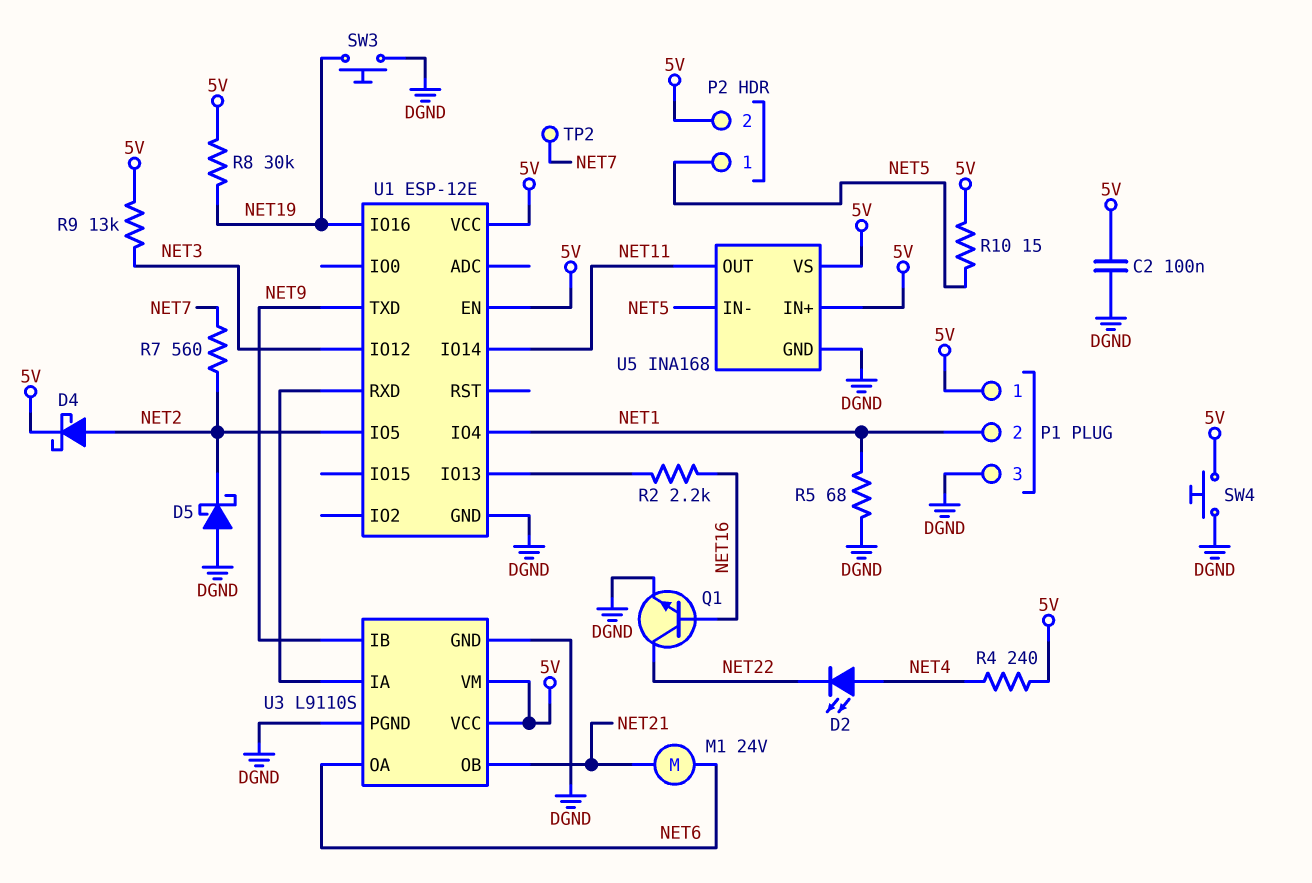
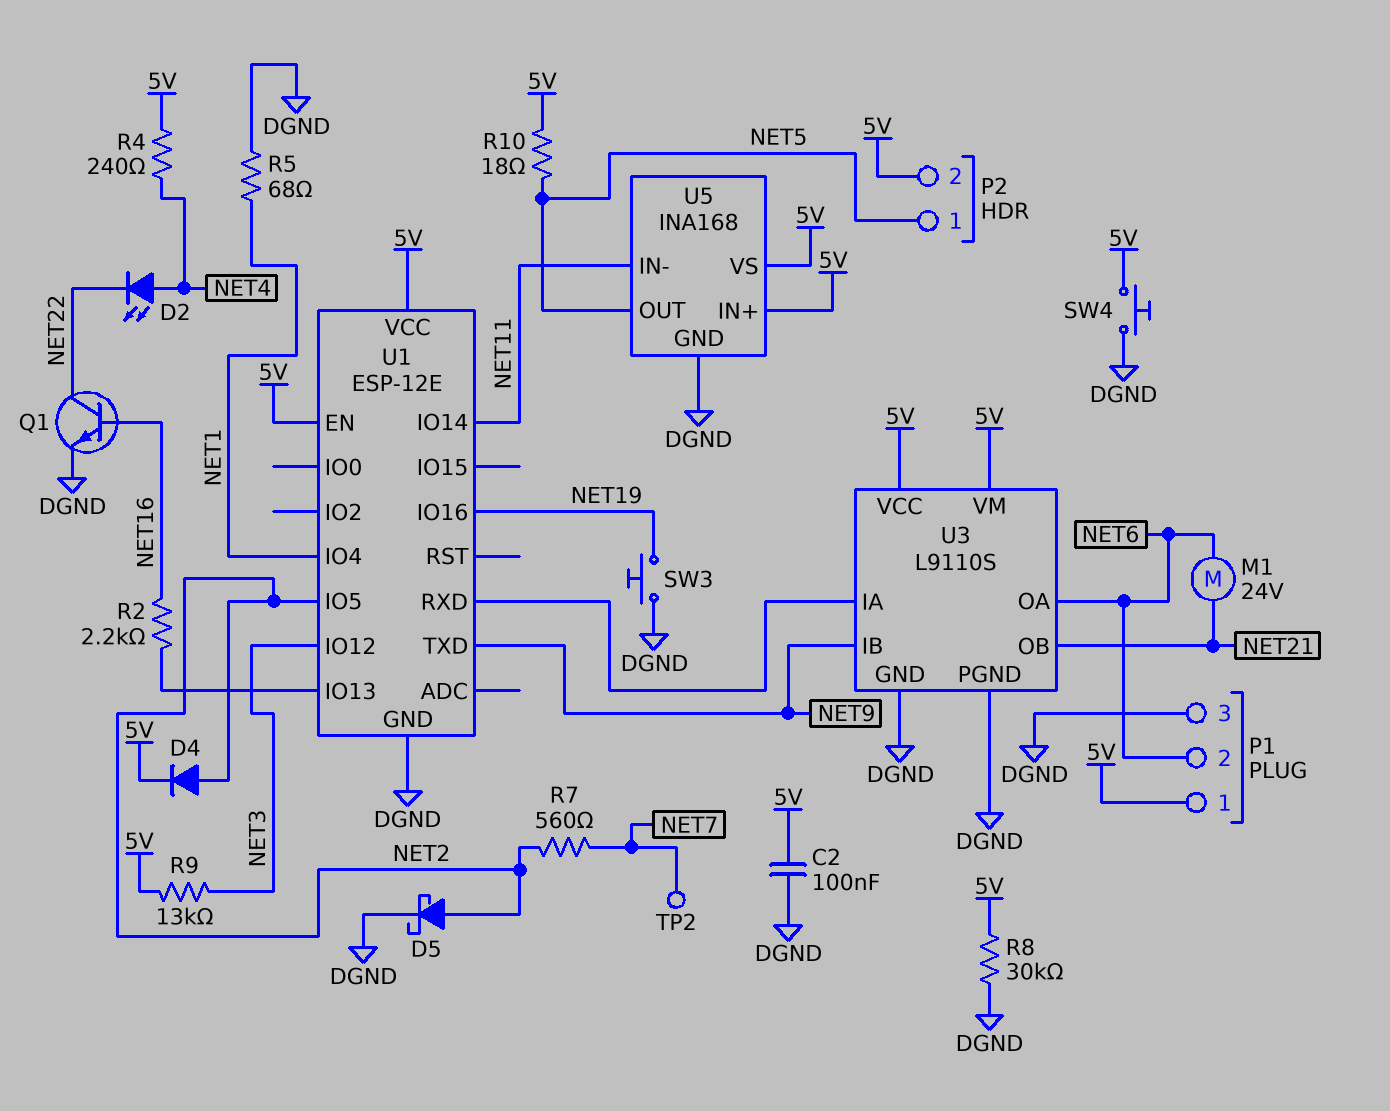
D4: schottky (A NET2, K 5V) -> diode (A NET2, K 5V)
D5: schottky (A DGND, K NET2) -> schottky (A NET2, K DGND)
P1 pin 2: NET1 -> NET6
R8: 30k (5V, NET19) -> 30k (5V, DGND)
R10: 15 (5V, NET5) -> 18 (5V, NET5)
U5 pin IN-: NET5 -> NET11
U5 pin OUT: NET11 -> NET5

